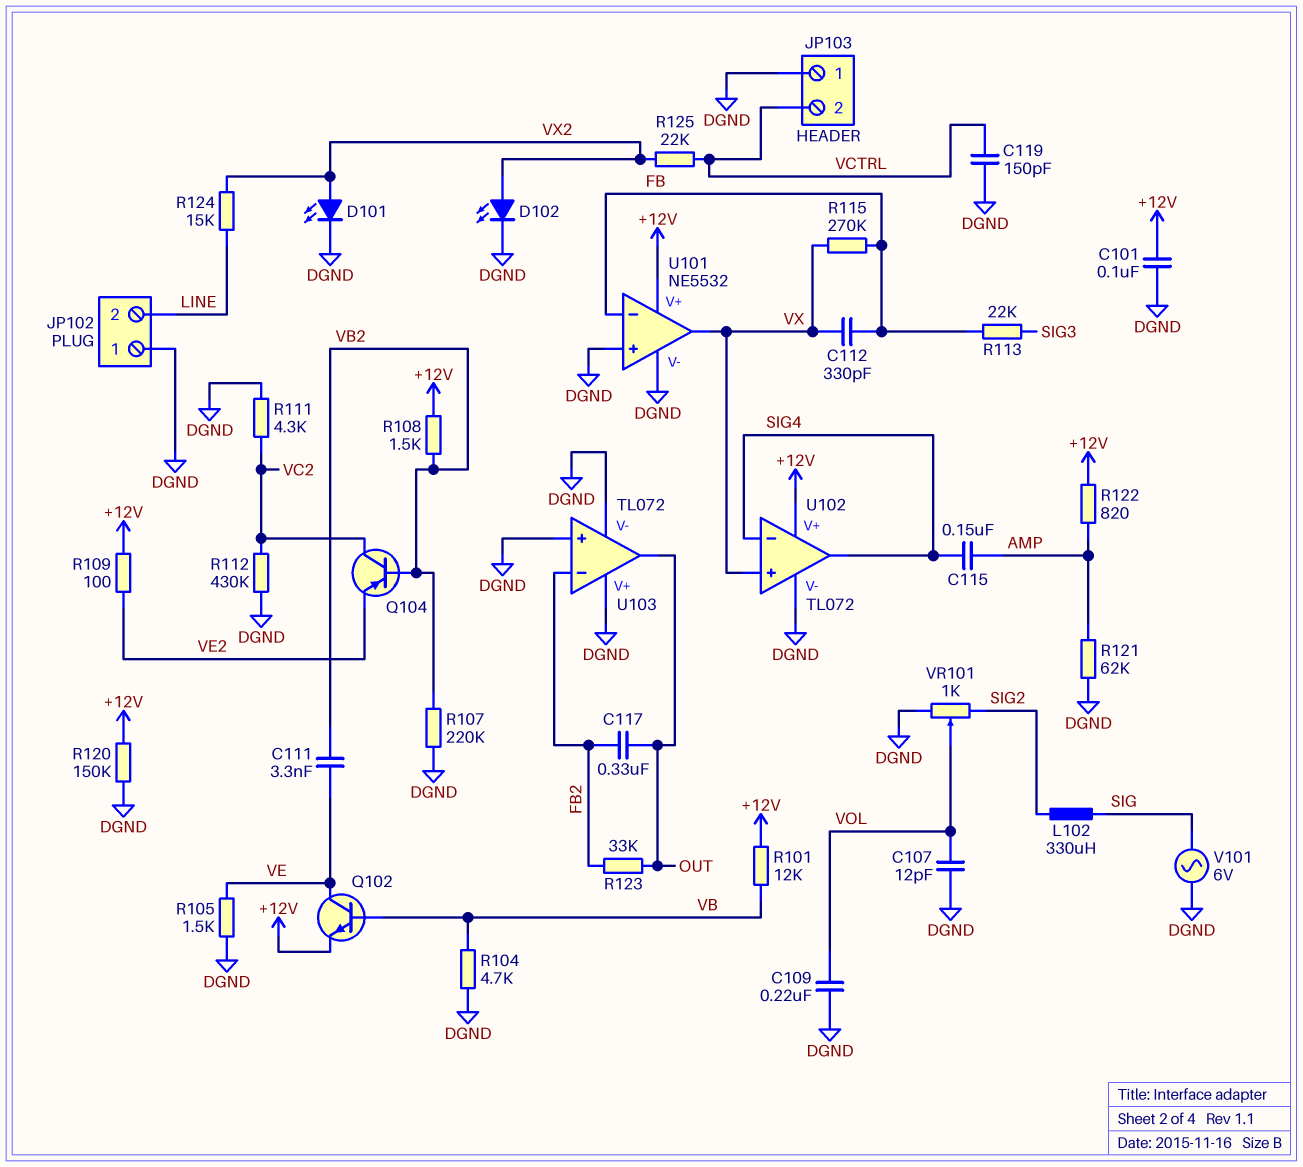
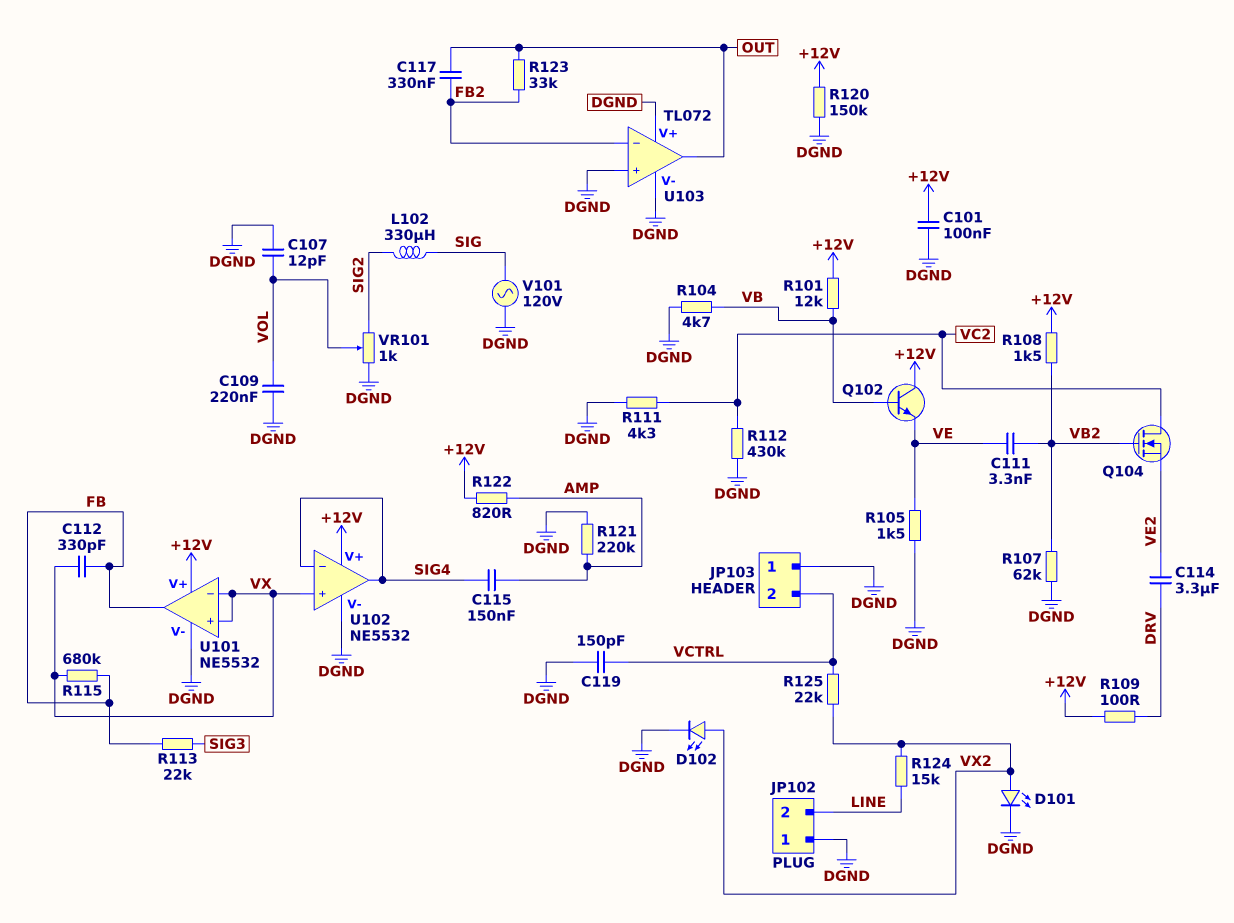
C114: none -> 3.3uF (DRV, VE2)
Q102: NPN (B VB, C VE, E +12V) -> NPN (B VB, C +12V, E VE)
Q104: PNP (B VB2, C VC2, E VE2) -> NMOS (G VB2, D VC2, S VE2)
R107: 220k (DGND, VB2) -> 62k (DGND, VB2)
R109: 100 (+12V, VE2) -> 100 (+12V, DRV)
R115: 270k (FB, VX) -> 680k (FB, VX)
R121: 62k (AMP, DGND) -> 220k (AMP, DGND)
U101 pin in+: DGND -> VX
U101 pin in-: FB -> VX
U101 pin out: VX -> FB
U102: TL072 -> NE5532
V101: AC 6V (DGND, SIG) -> AC 120V (DGND, SIG)

